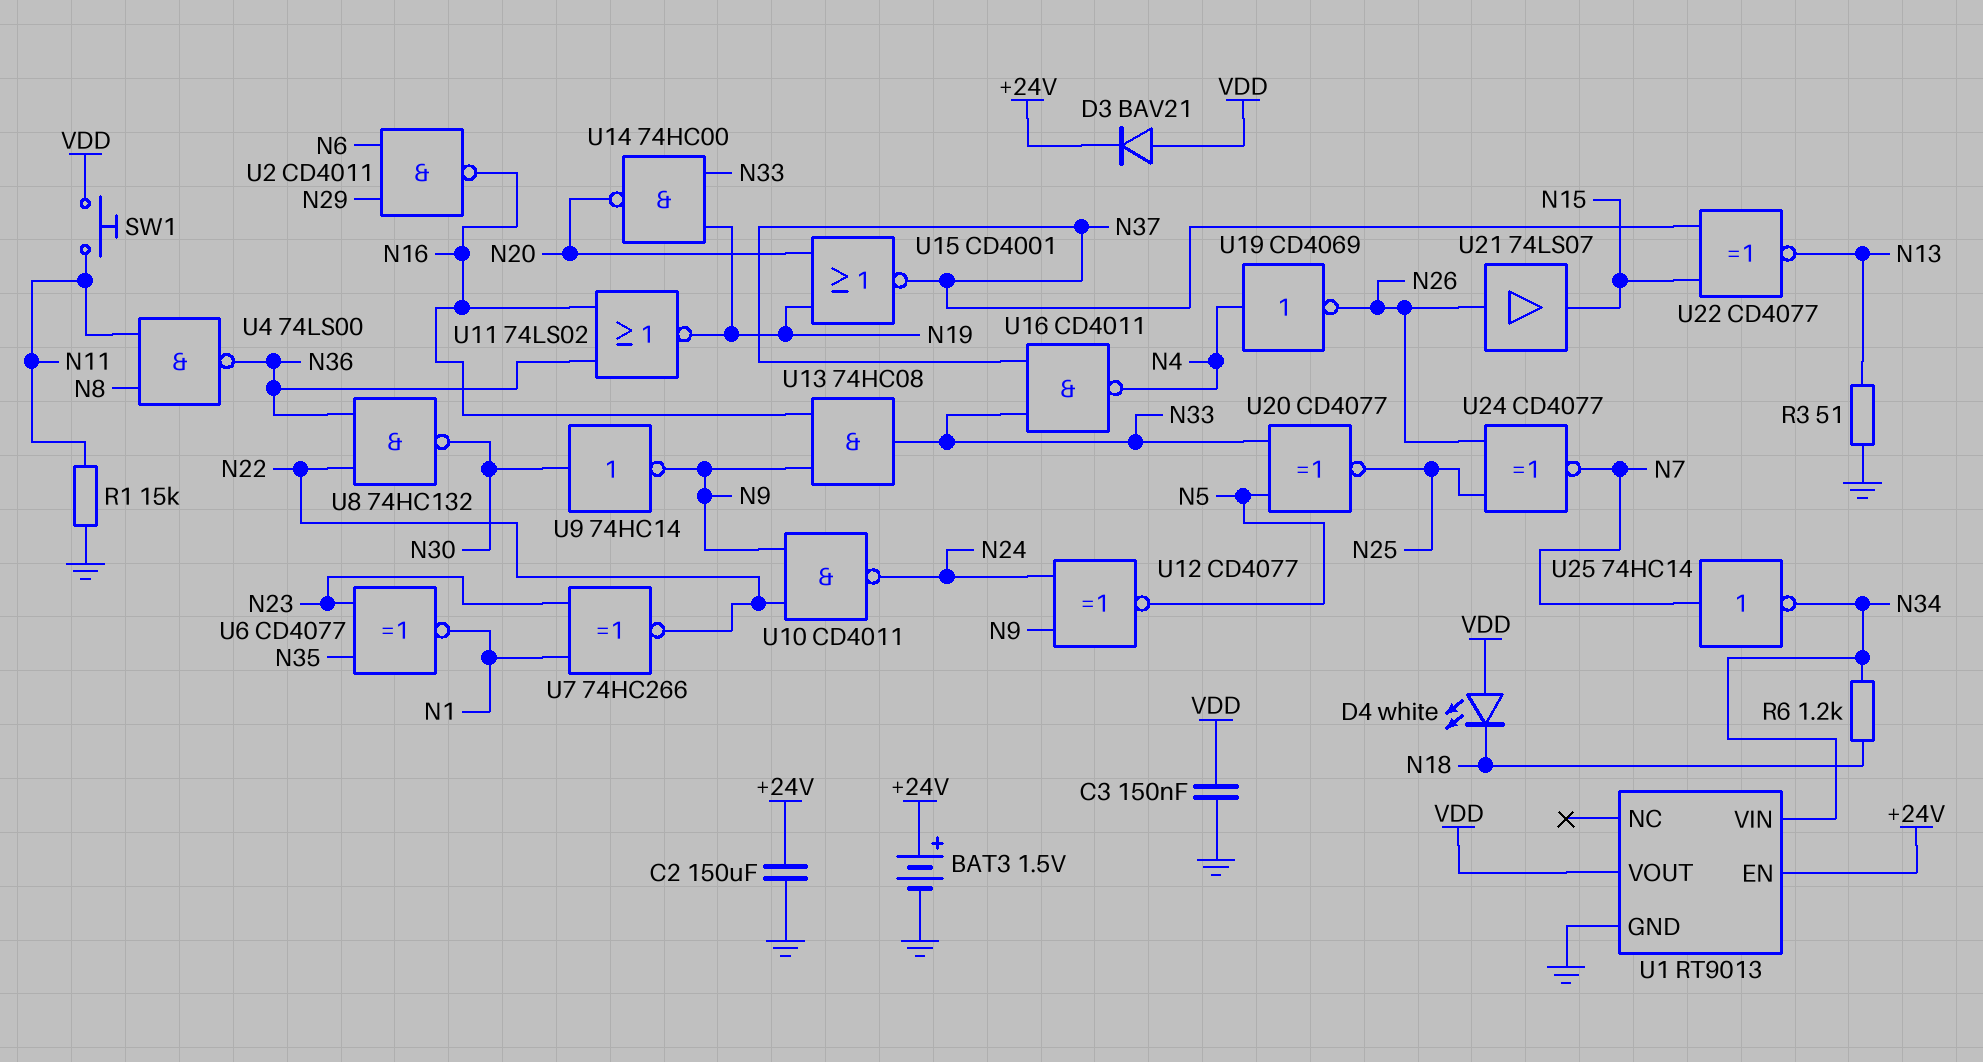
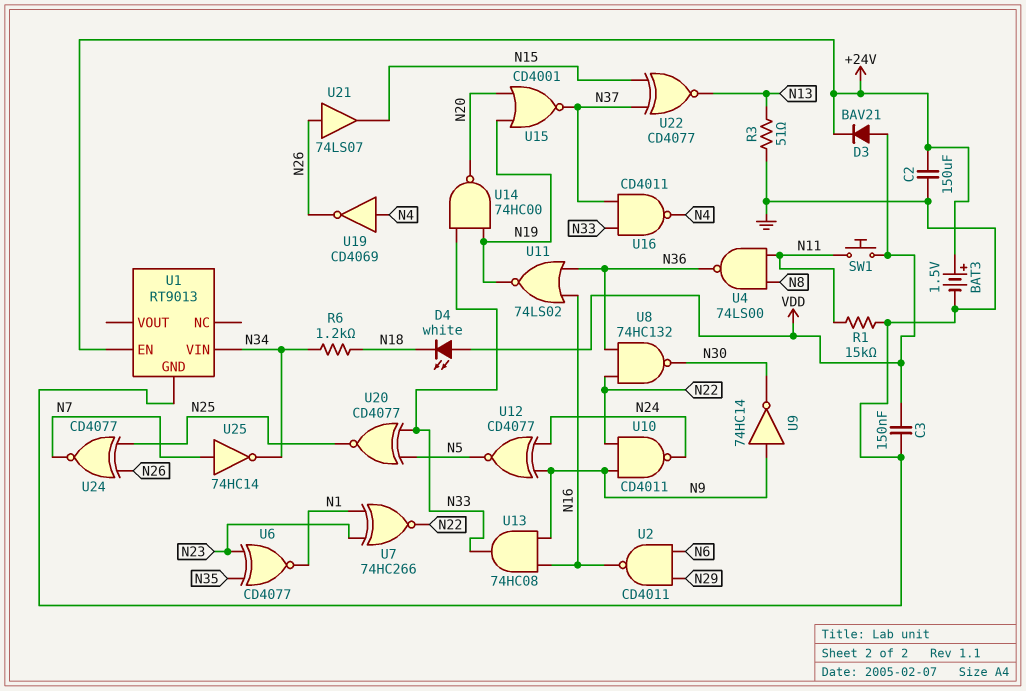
U1 pin VOUT: VDD -> none
U9: NOT 74HC14 (in N30, out N9) -> NOT 74HC14 (in N9, out N30)

